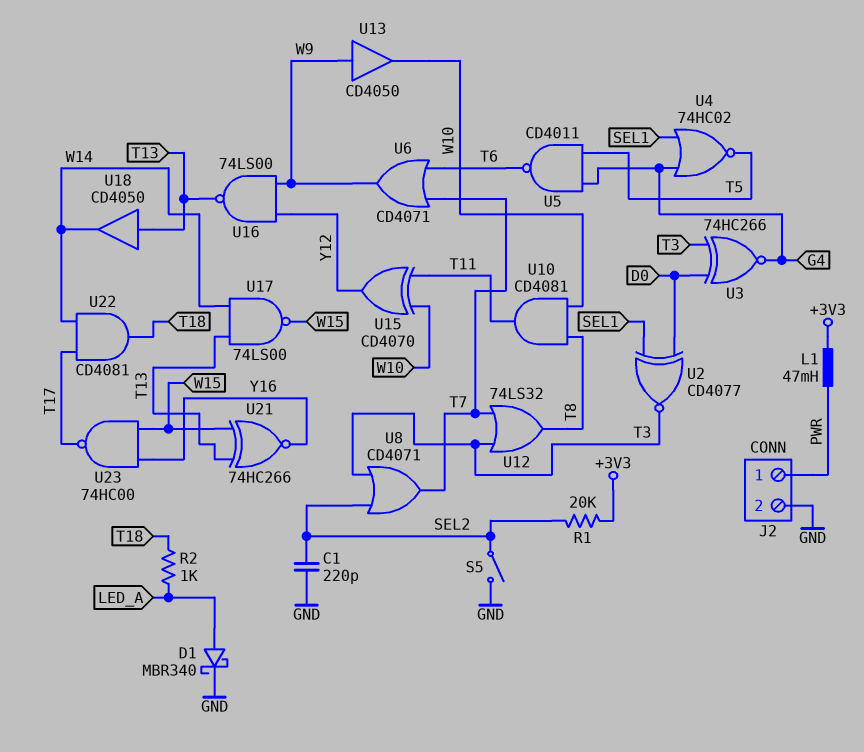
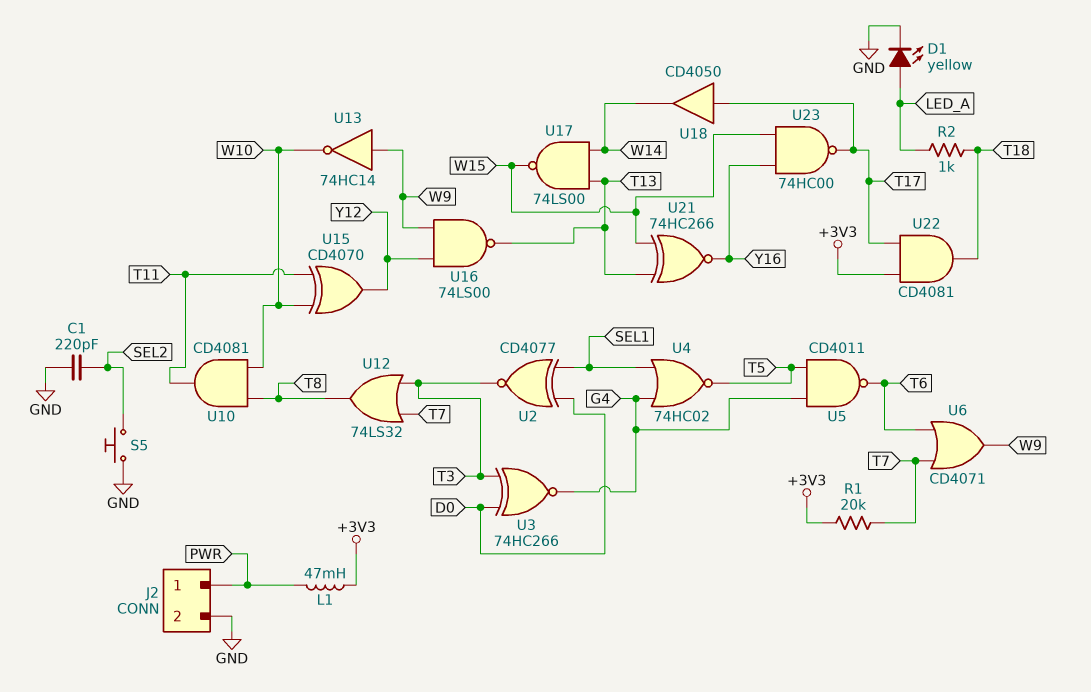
D1: schottky MBR340 (A LED_A, K GND) -> LED yellow (A LED_A, K GND)
R1: 20k (+3V3, SEL2) -> 20k (+3V3, T7)
S5: switch (GND, SEL2) -> button (GND, SEL2)
U8: OR CD4071 (in SEL2, in T3, out T7) -> none
U13: buffer CD4050 (in W9, out W10) -> NOT 74HC14 (in W9, out W10)
U18: buffer CD4050 (in T13, out W14) -> buffer CD4050 (in T17, out W14)
U22: AND CD4081 (in T17, in W14, out T18) -> AND CD4081 (in +3V3, in T17, out T18)

